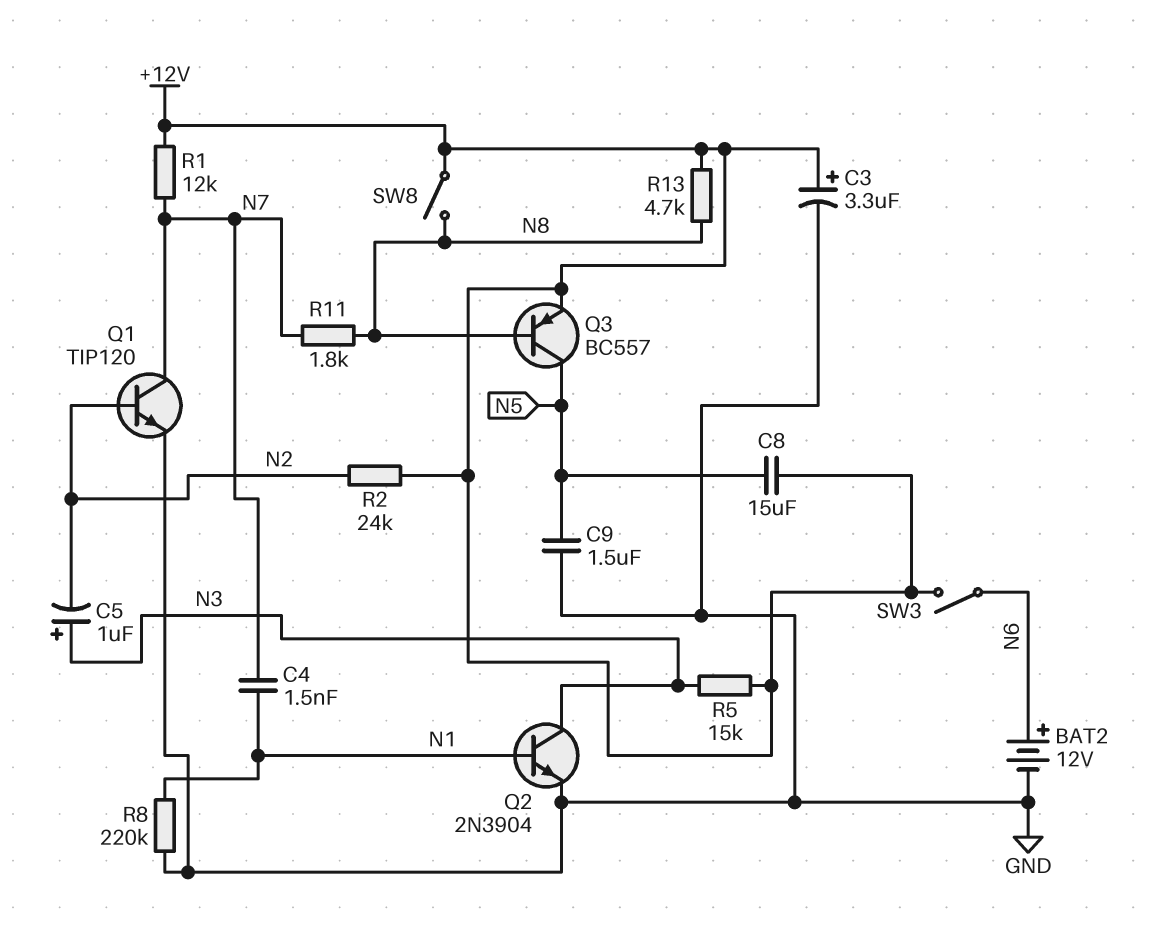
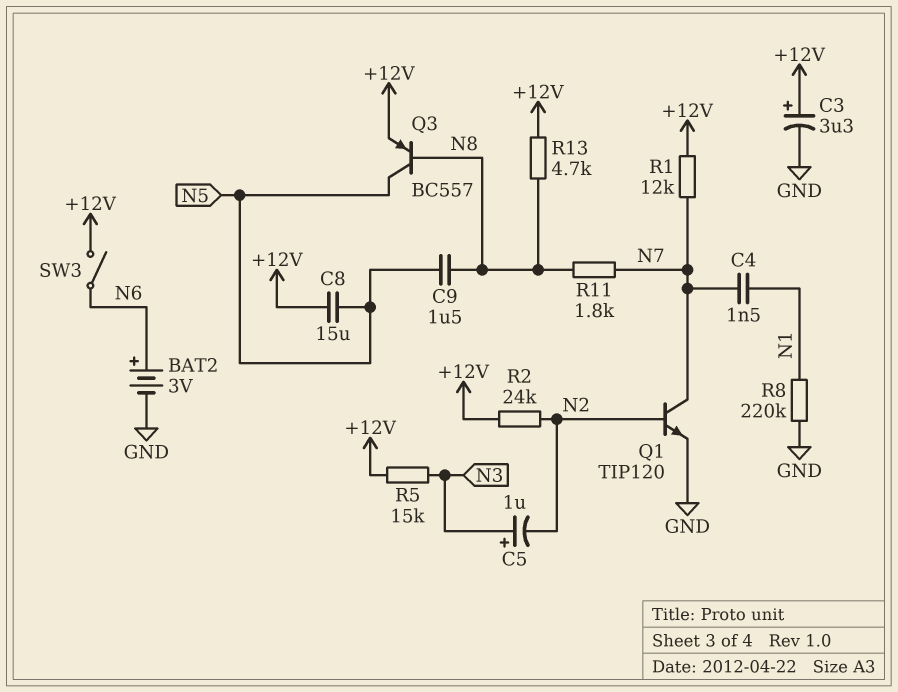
BAT2: 12V (plus N6, minus GND) -> 3V (plus N6, minus GND)
C9: 1.5uF (GND, N5) -> 1.5uF (N5, N8)
Q2: NPN 2N3904 (B N1, C N3, E GND) -> none
SW8: switch (+12V, N8) -> none

